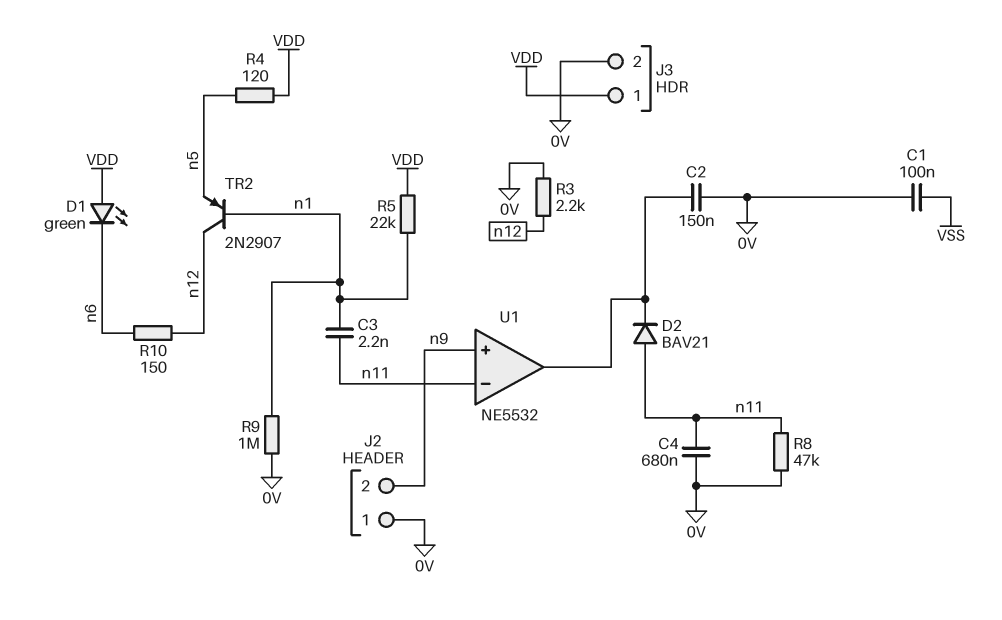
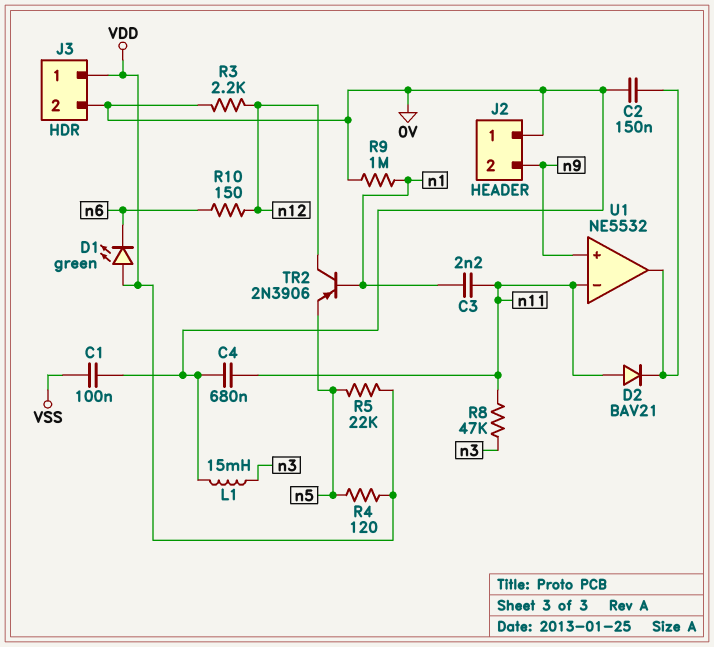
L1: none -> 15mH (0V, n3)
R5: 22k (VDD, n1) -> 22k (VDD, n5)
R8: 47k (0V, n11) -> 47k (n3, n11)
TR2: PNP 2N2907 (B n1, C n12, E n5) -> PNP 2N3906 (B n1, C n12, E n5)

